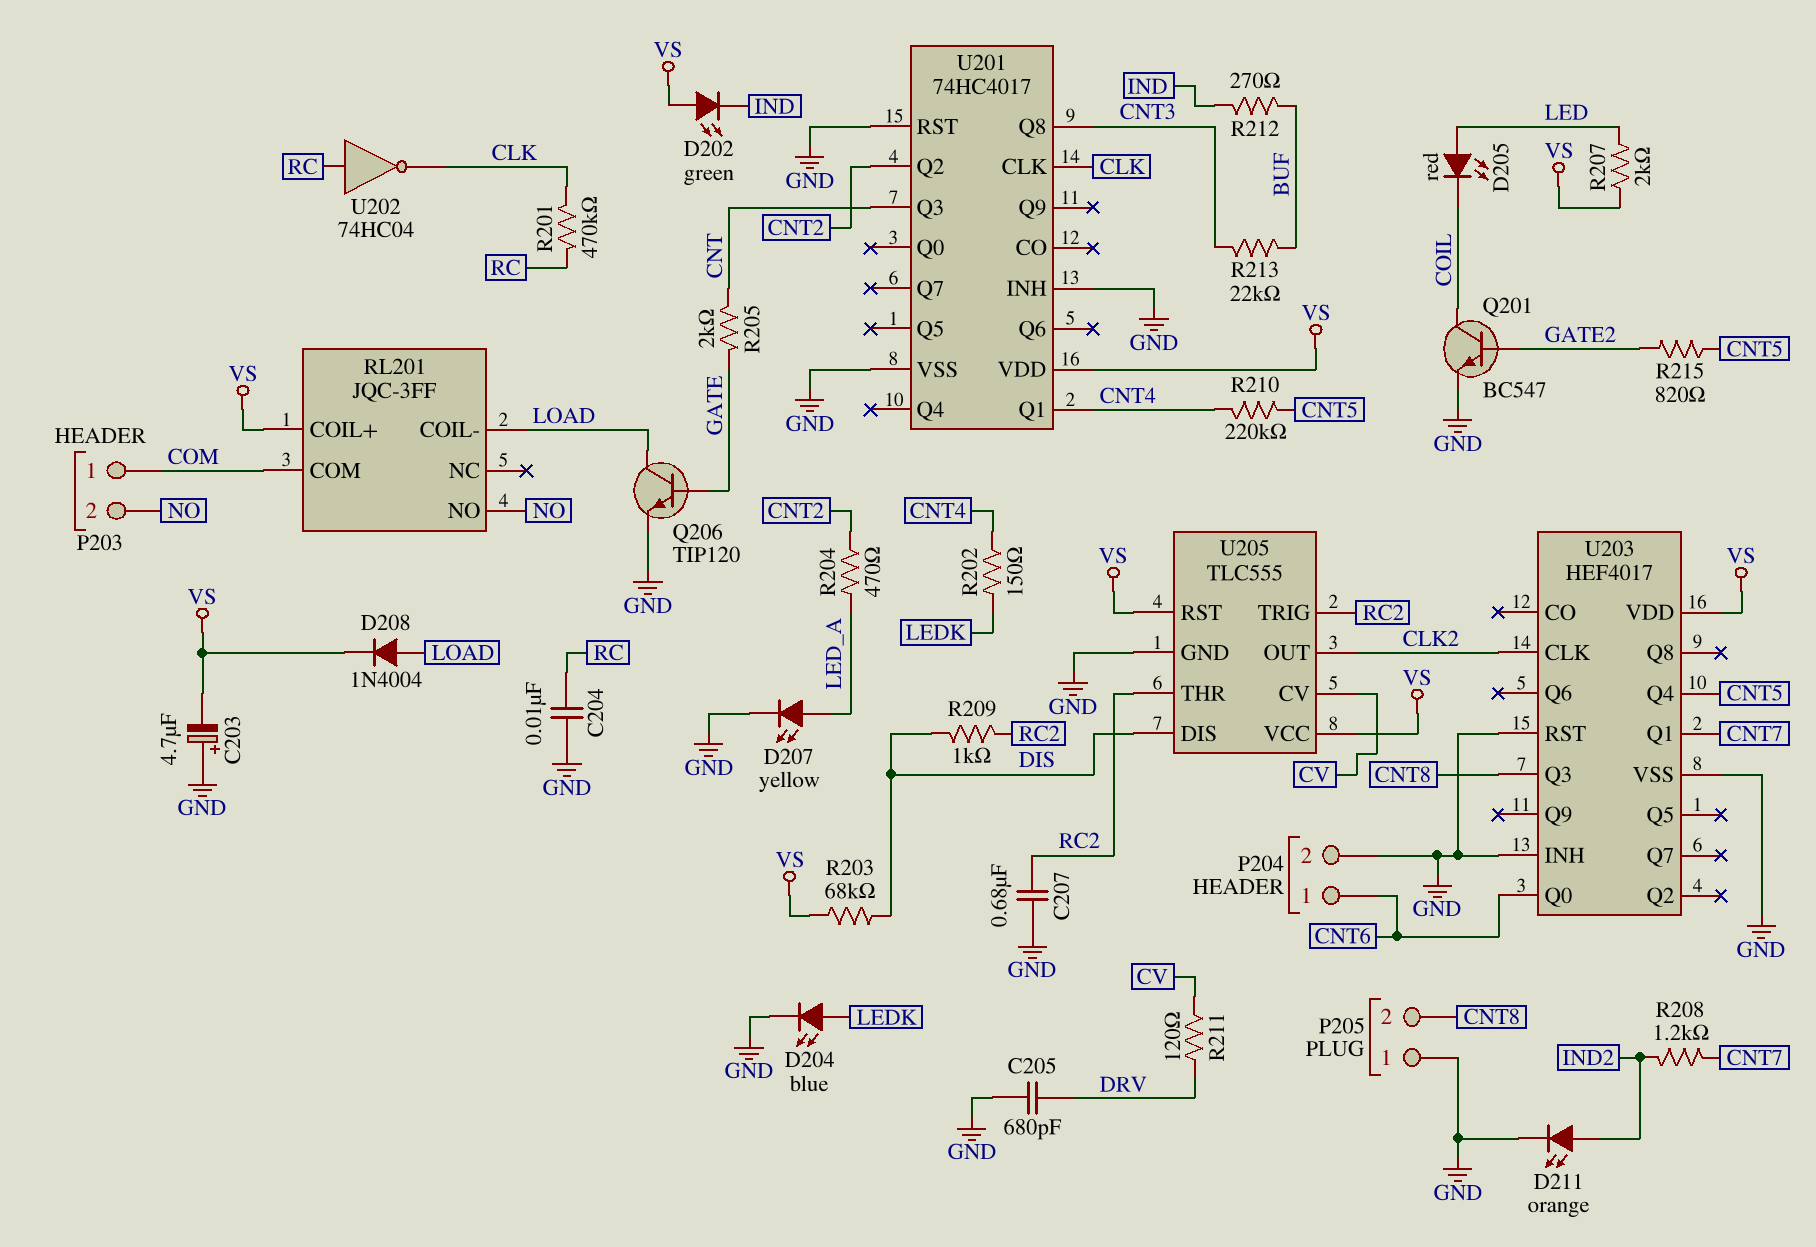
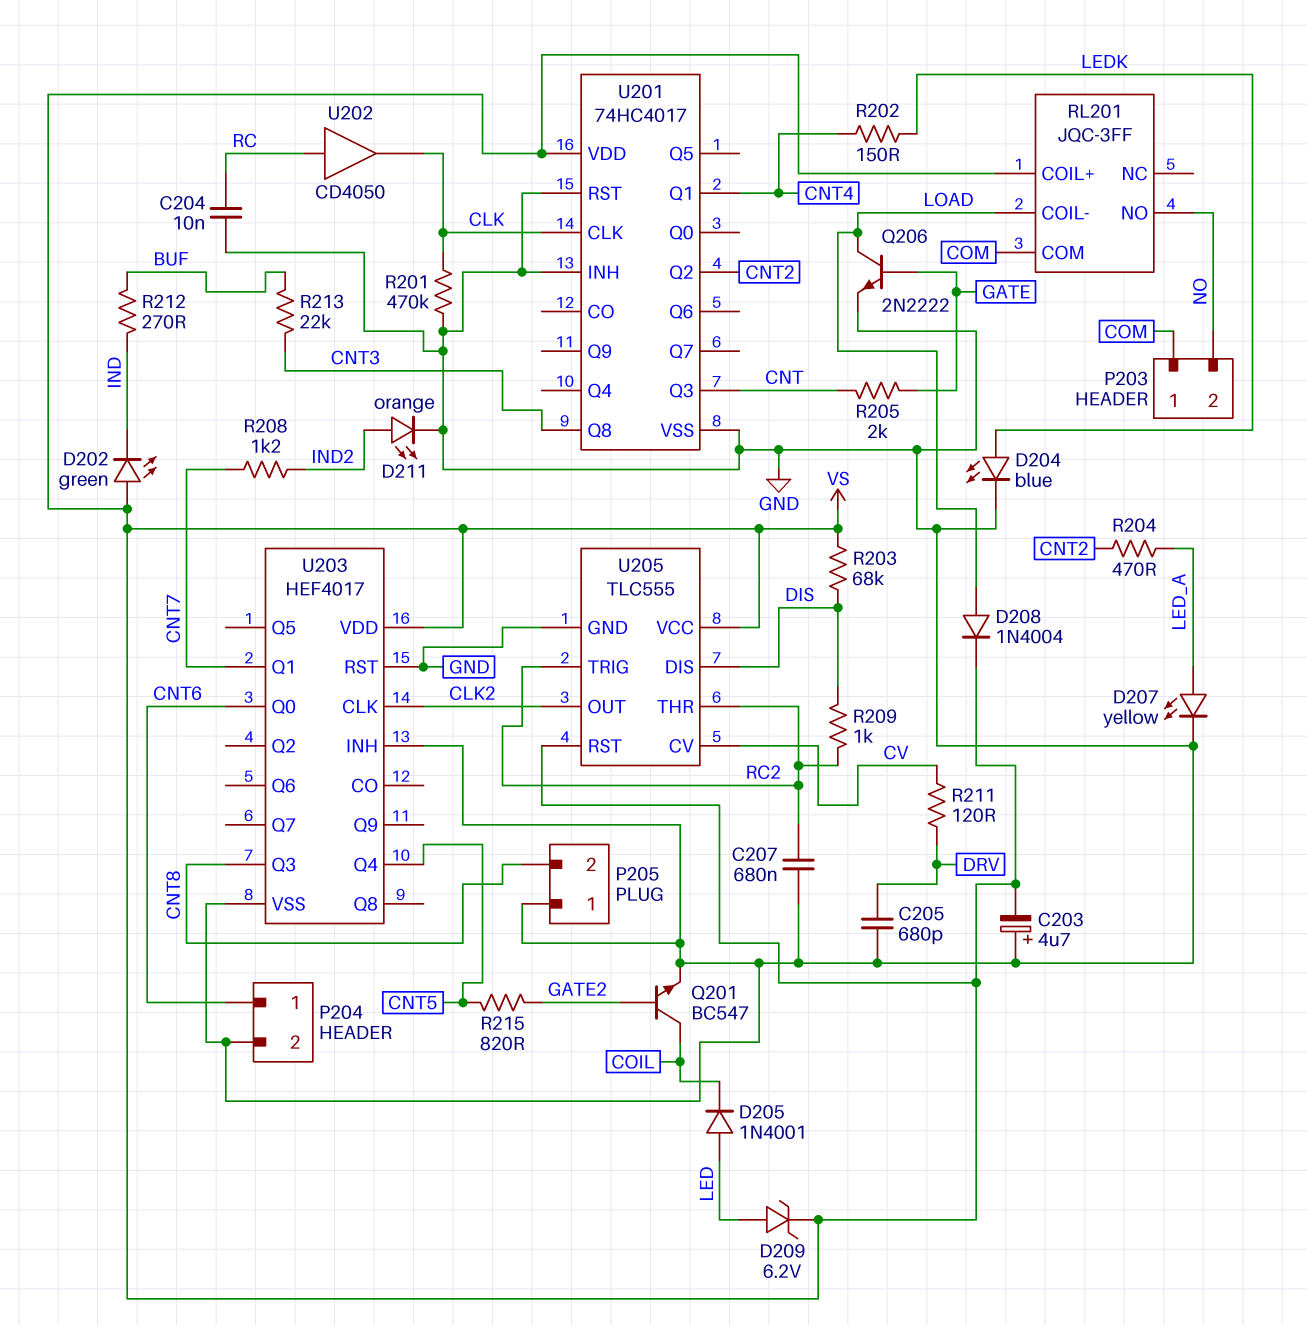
D205: LED red (A LED, K COIL) -> diode 1N4001 (A LED, K COIL)
D209: none -> zener 6.2V (A LED, K VS)
Q206: NPN TIP120 (B GATE, C LOAD, E GND) -> NPN 2N2222 (B GATE, C LOAD, E GND)
R201: 470k (CLK, RC) -> 470k (CLK, GND)
R207: 2k (LED, VS) -> none
R210: 220k (CNT4, CNT5) -> none
U202: NOT 74HC04 (in RC, out CLK) -> buffer CD4050 (in RC, out CLK)

